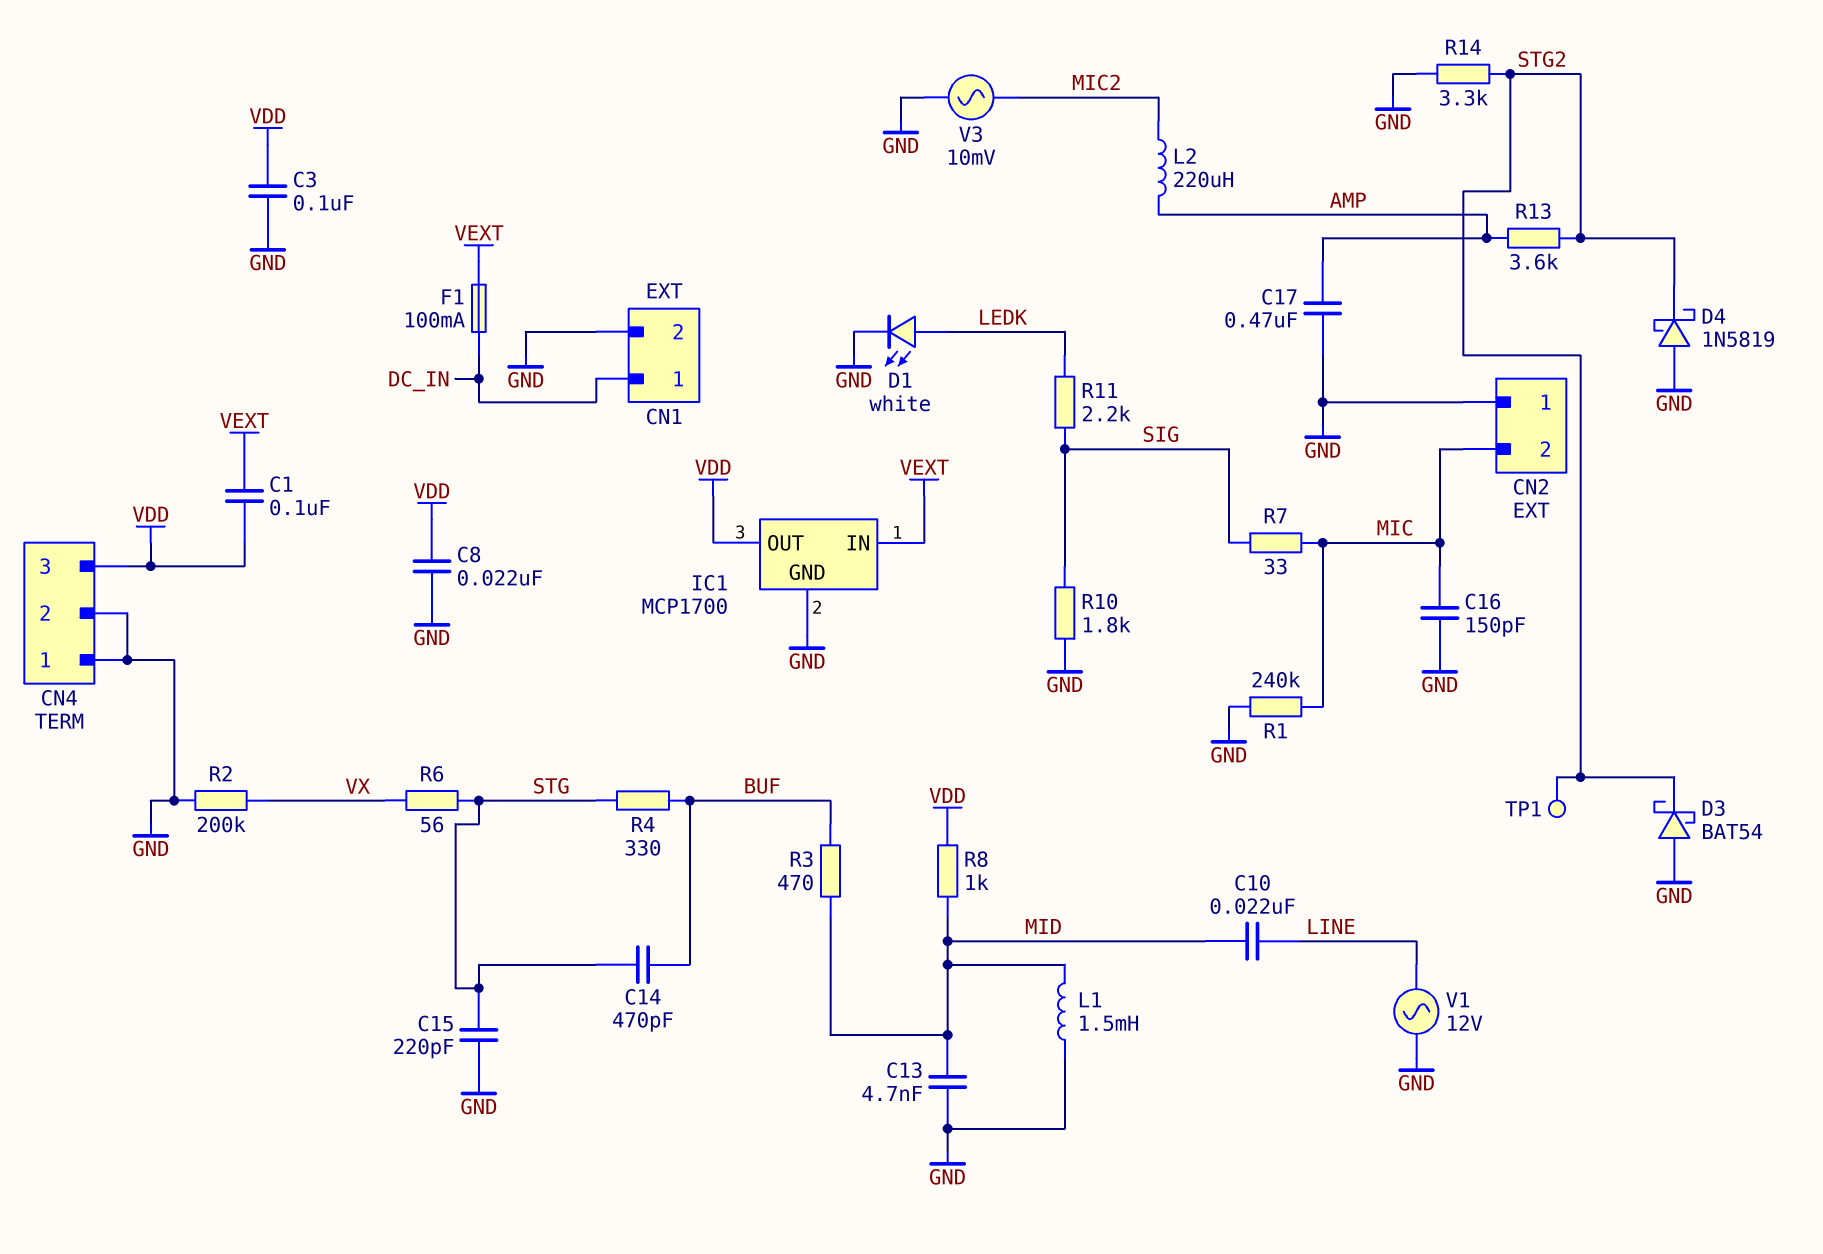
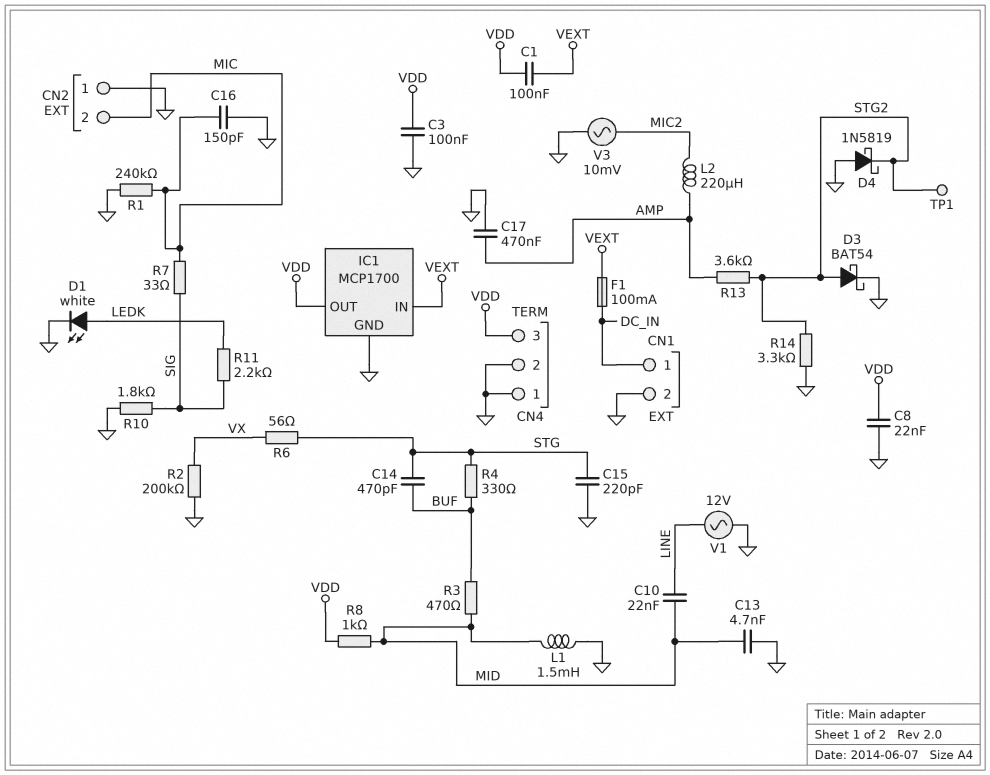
D3: schottky BAT54 (A GND, K STG2) -> schottky BAT54 (A STG2, K GND)

